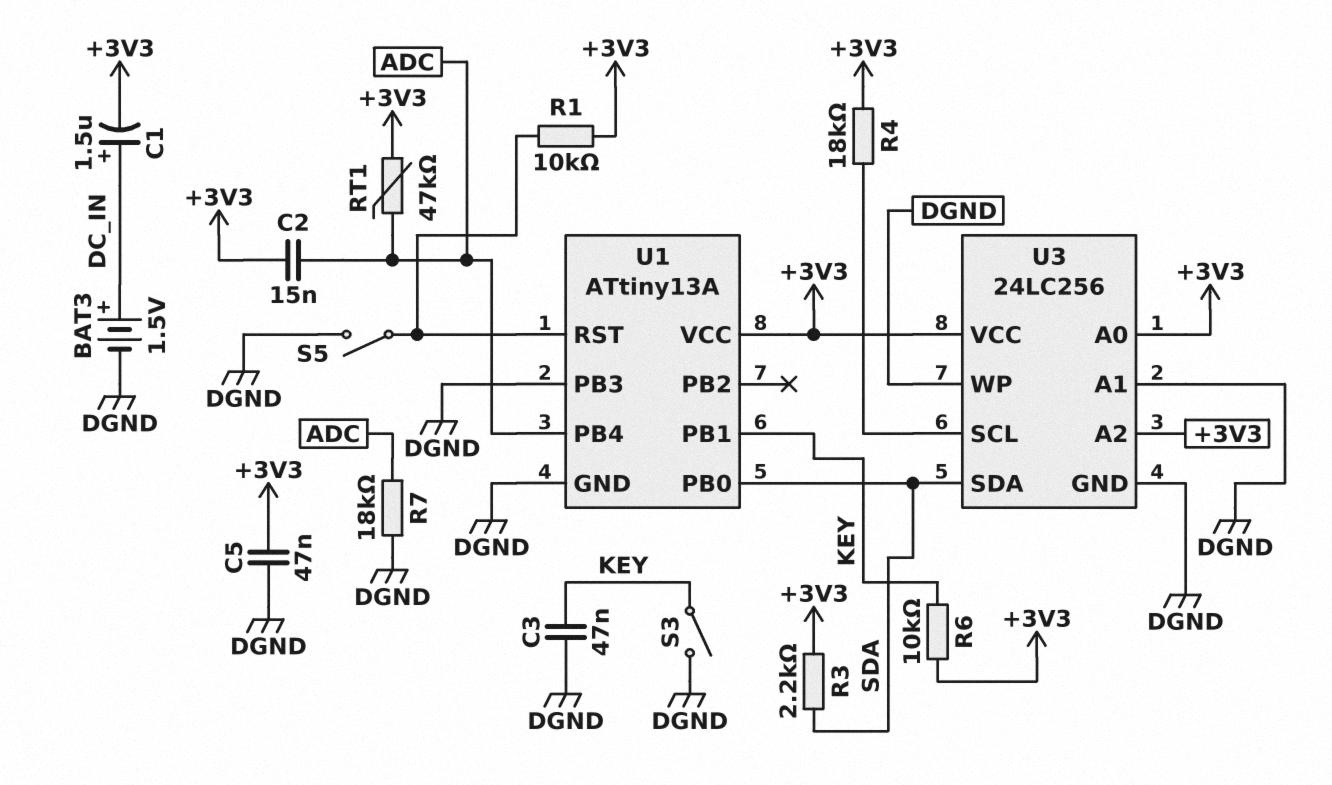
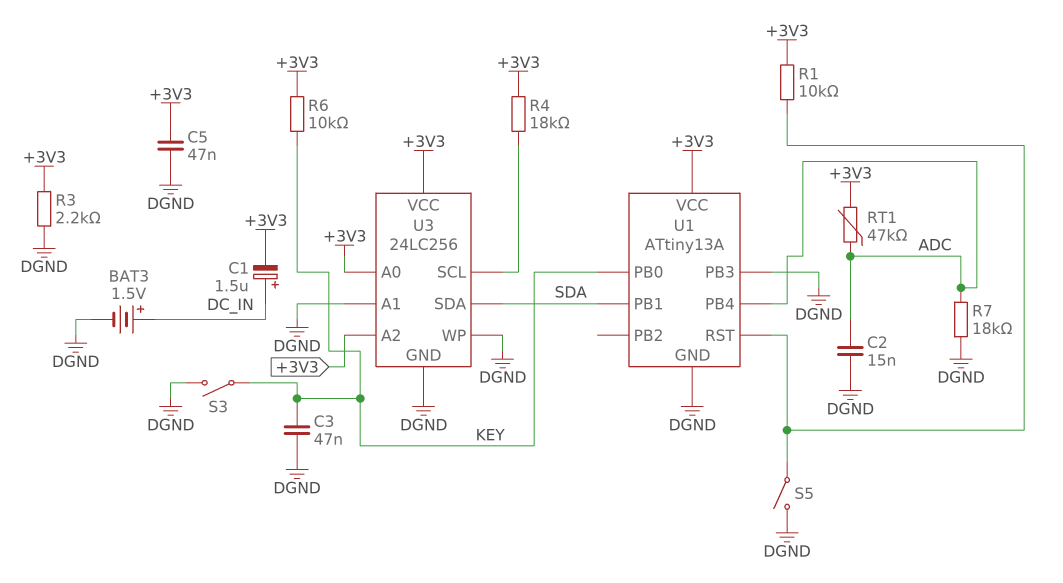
C2: 15nF (+3V3, ADC) -> 15nF (ADC, DGND)
R3: 2.2k (+3V3, SDA) -> 2.2k (+3V3, DGND)
U1 pin PB0: SDA -> KEY
U1 pin PB1: KEY -> SDA

